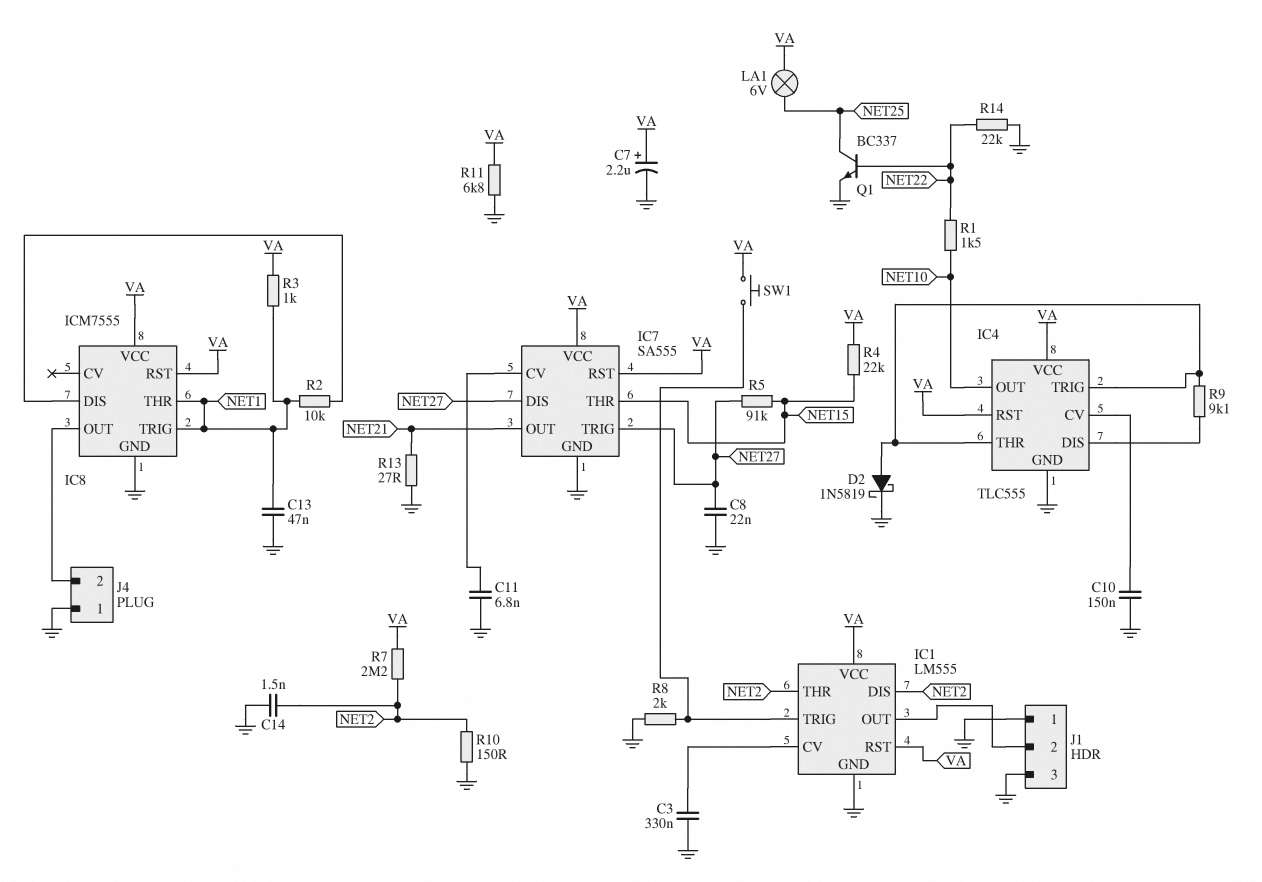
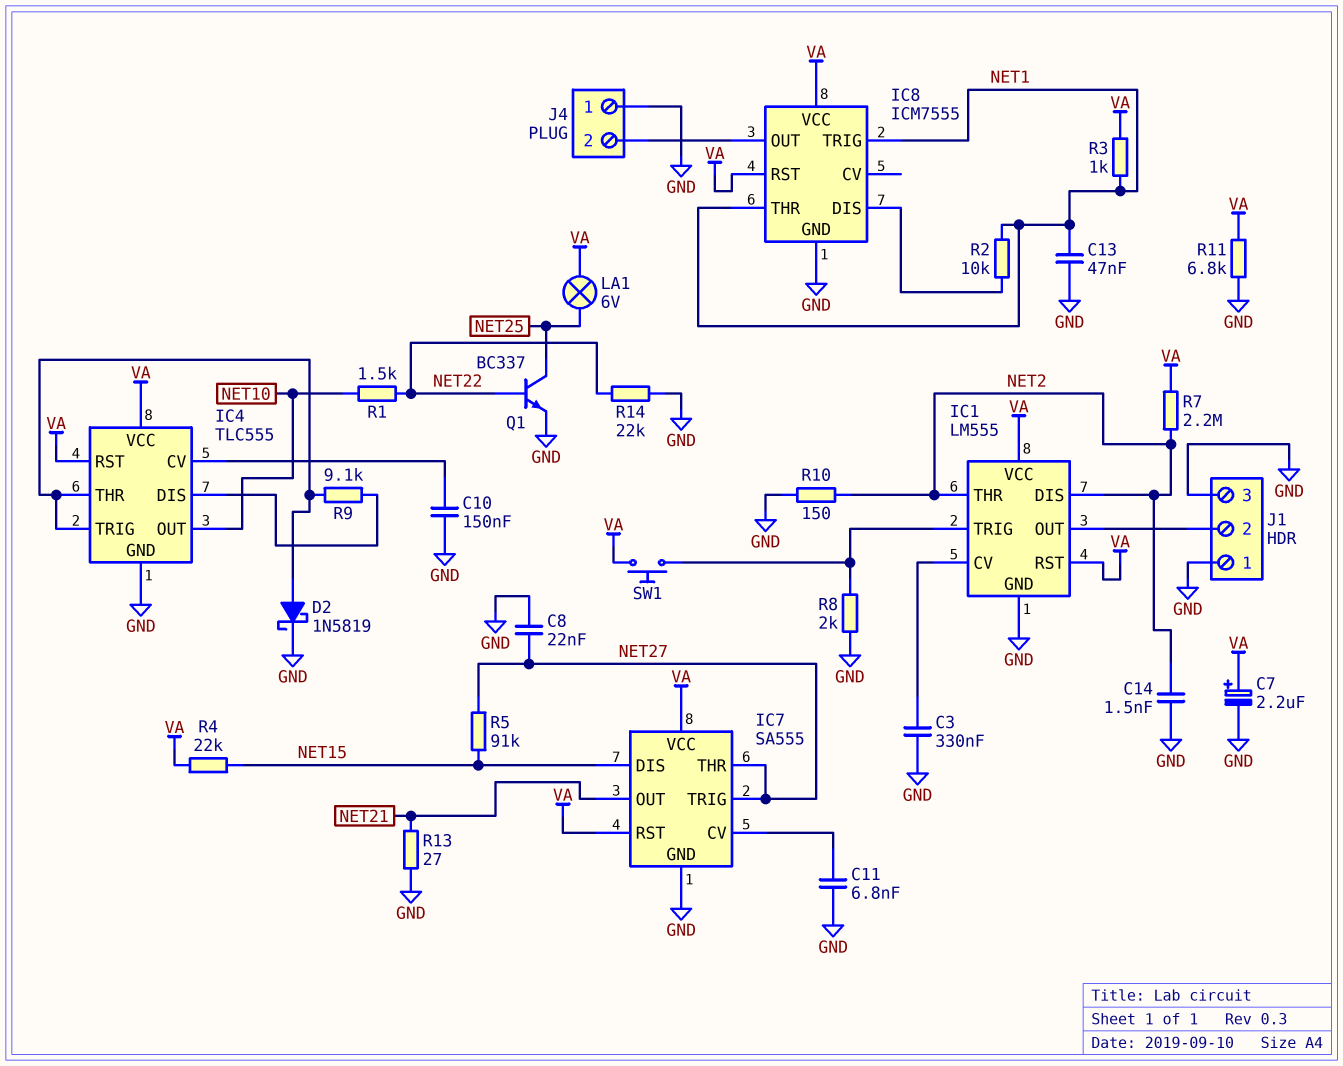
IC7 pin DIS: NET27 -> NET15
IC7 pin THR: NET15 -> NET27

